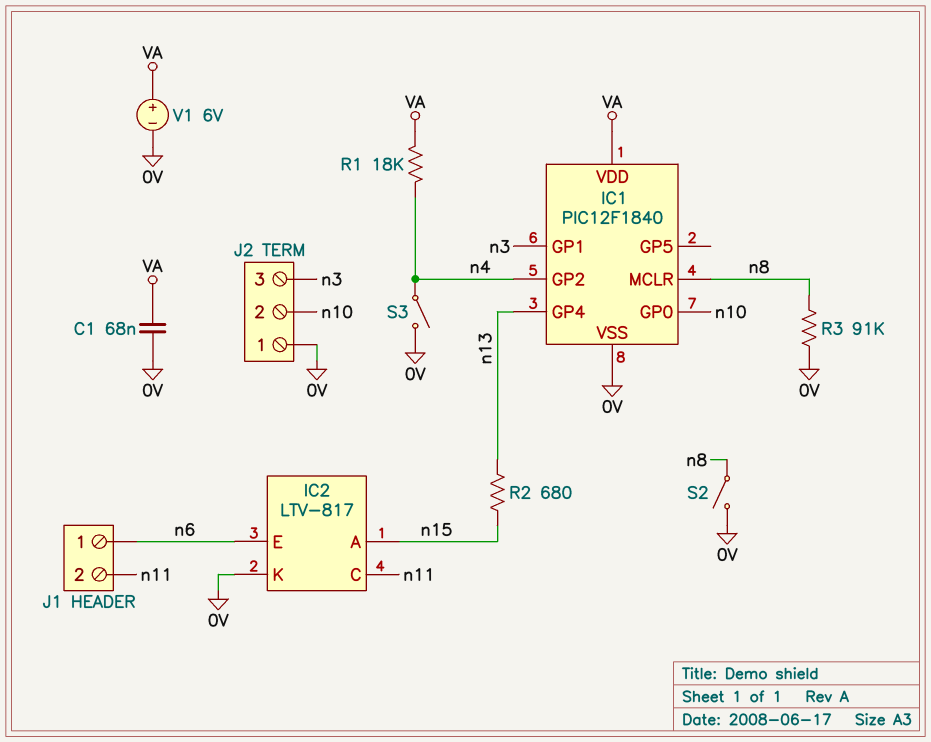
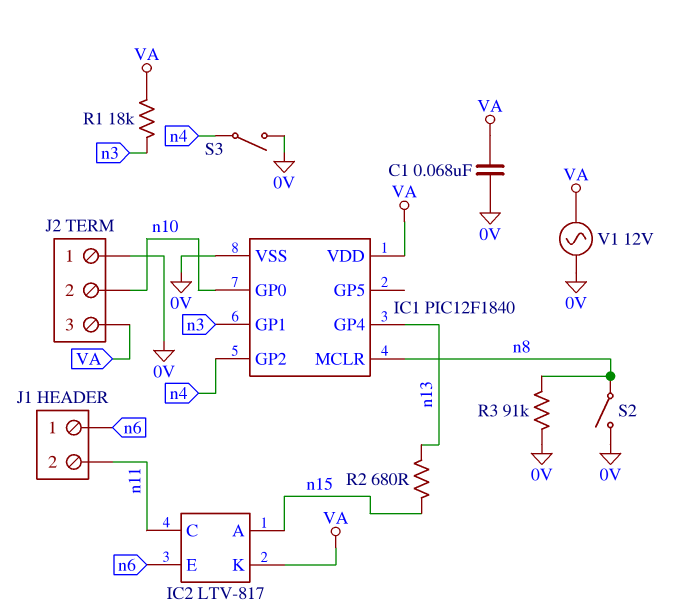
IC2 pin K: 0V -> VA
J2 pin 3: n3 -> VA
R1: 18k (VA, n4) -> 18k (VA, n3)
V1: 6V (plus VA, minus 0V) -> AC 12V (0V, VA)

